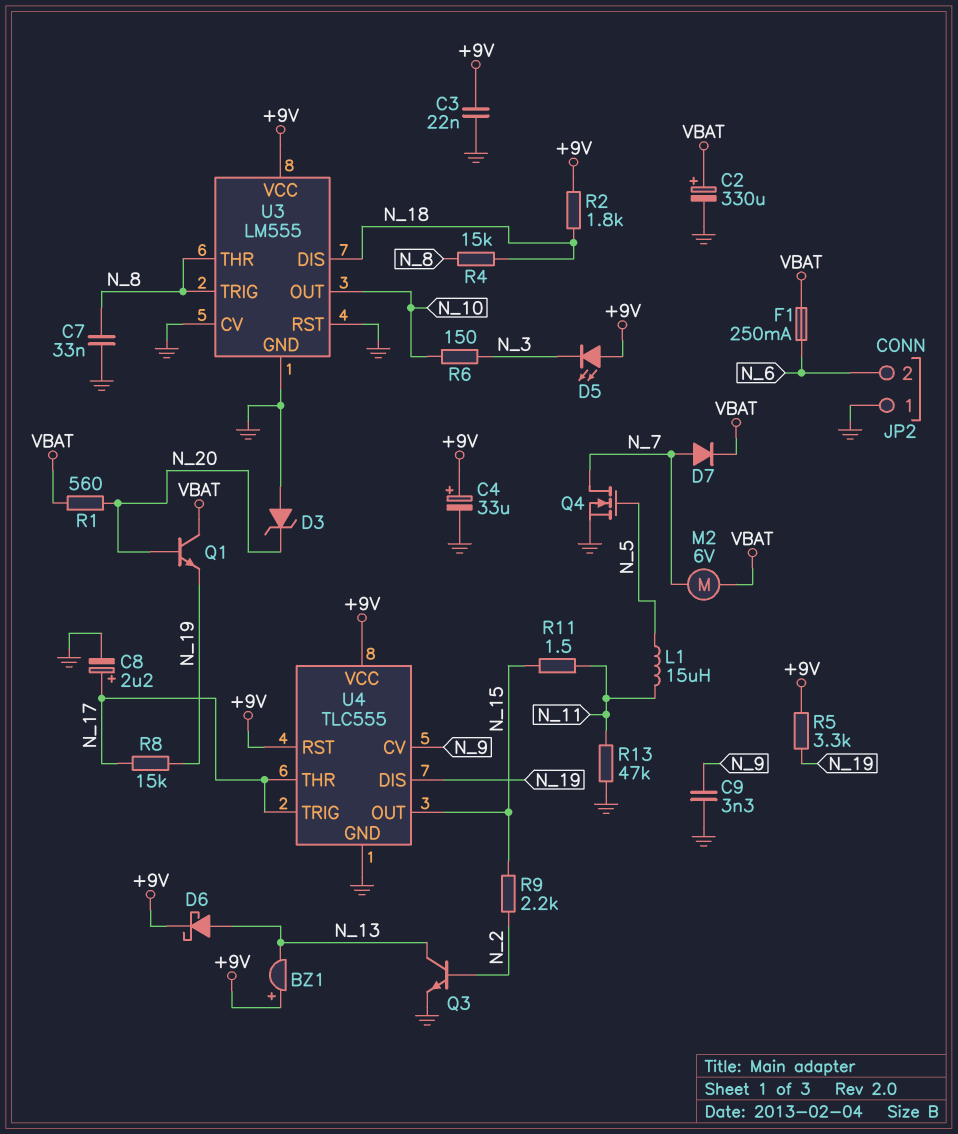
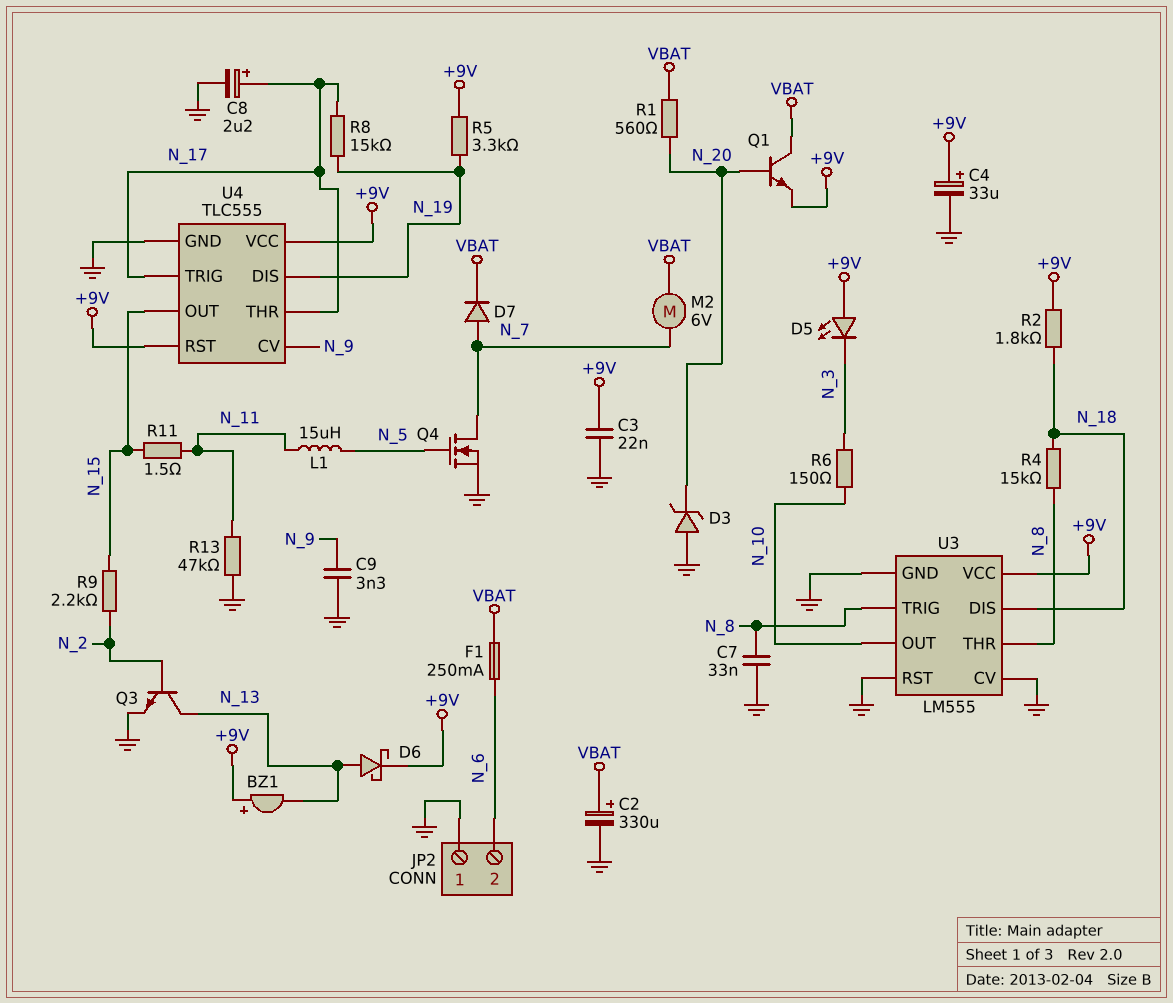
Q1: NPN (B N_20, C VBAT, E N_19) -> NPN (B N_20, C VBAT, E +9V)

